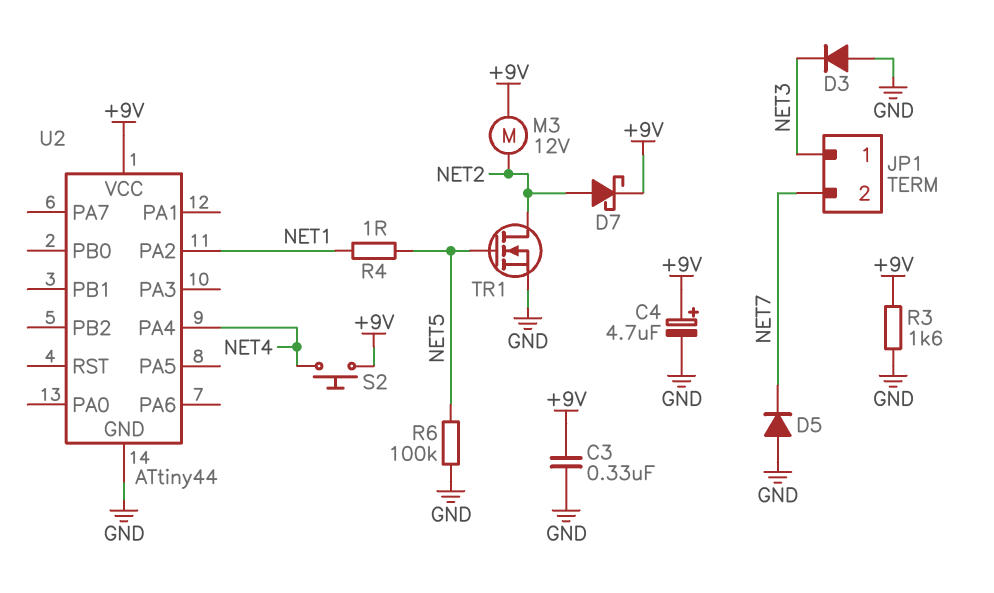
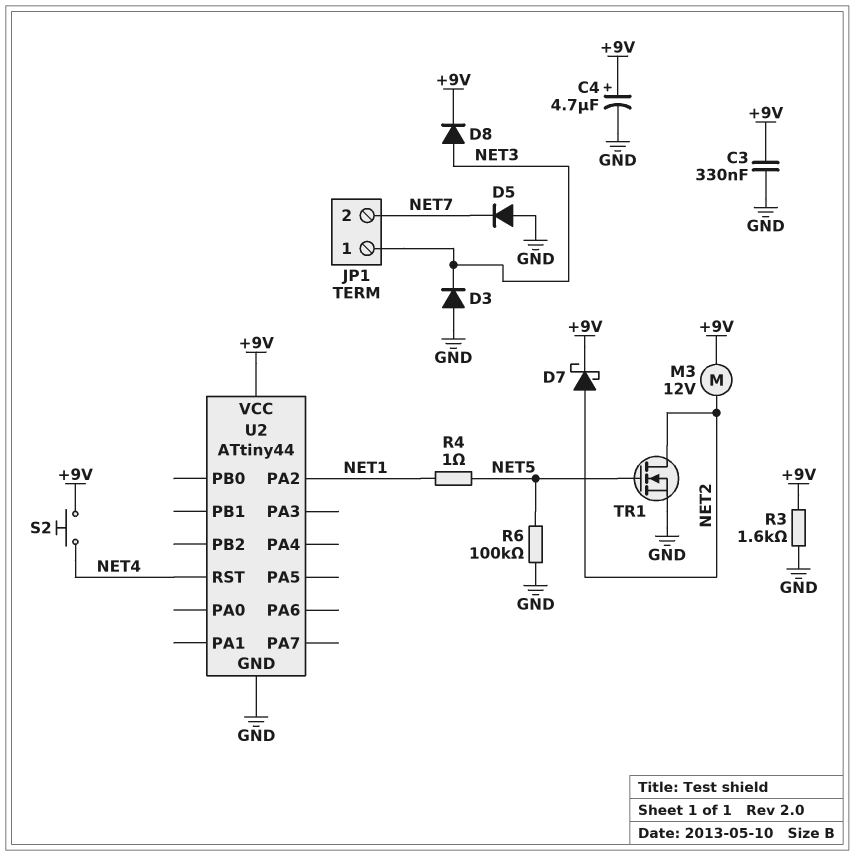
D8: none -> diode (A NET3, K +9V)
U2 pin PA4: NET4 -> none
U2 pin RST: none -> NET4

